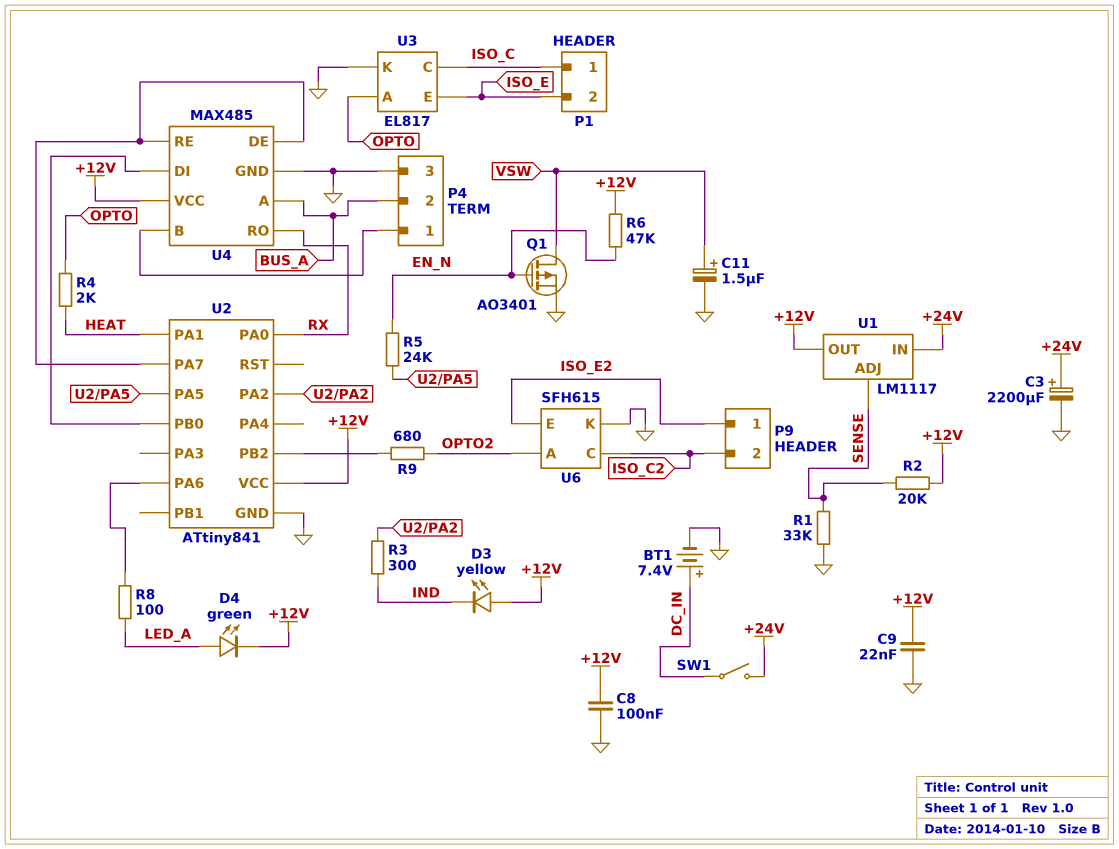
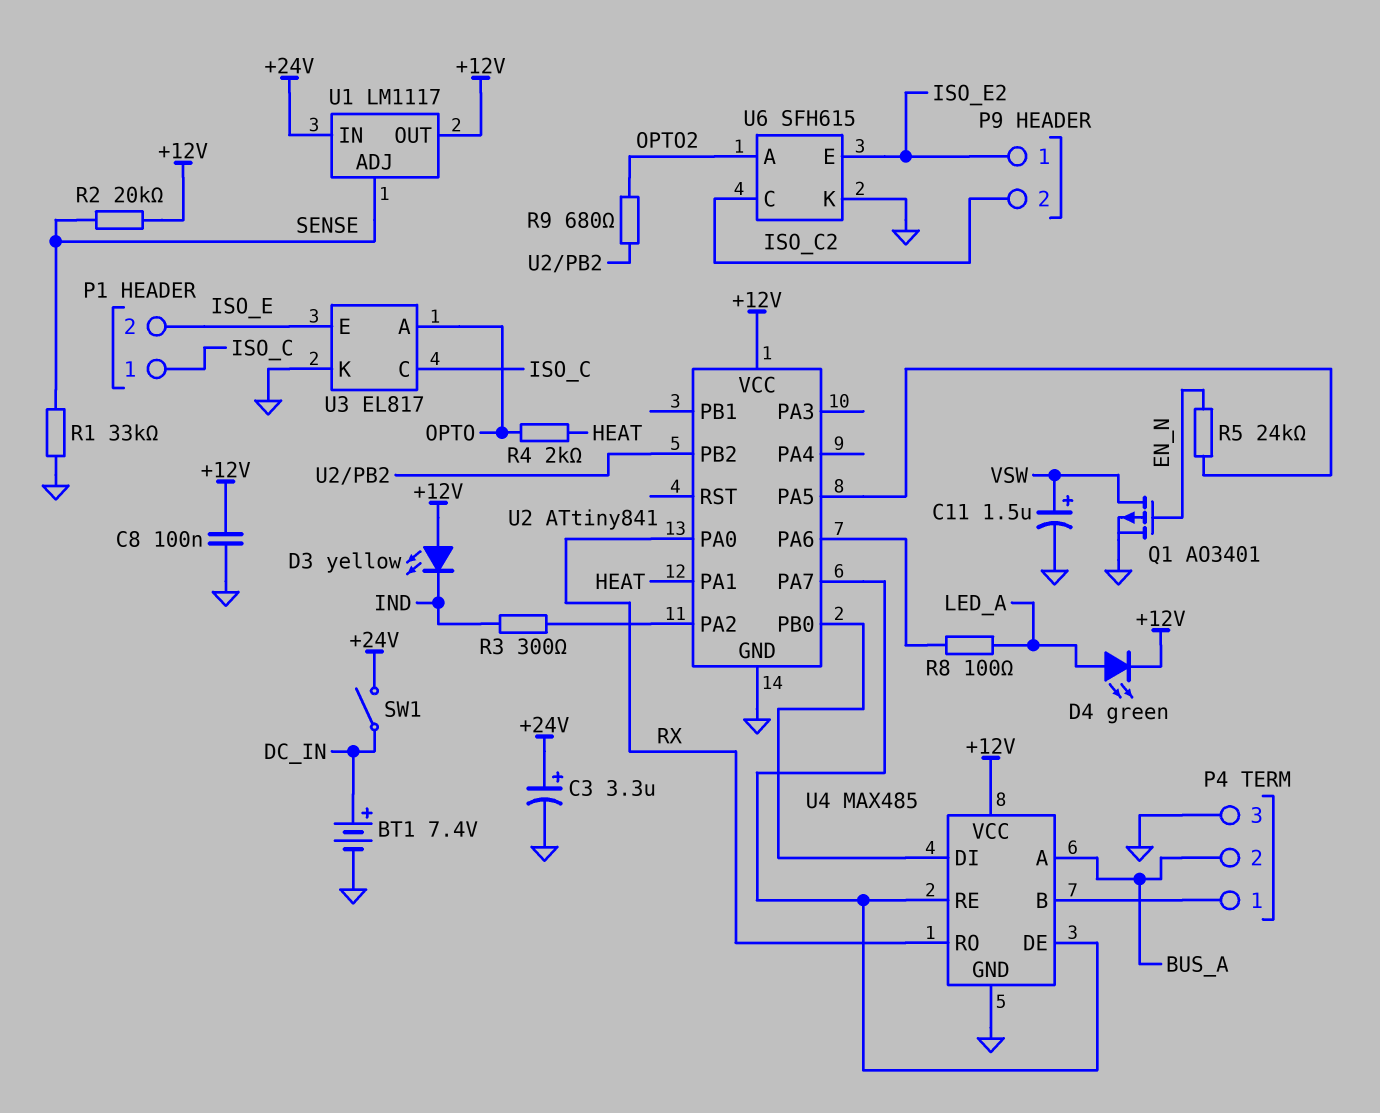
C3: 2200uF (plus +24V, minus GND) -> 3.3uF (plus +24V, minus GND)
C9: 22nF (+12V, GND) -> none
R6: 47k (+12V, EN_N) -> none

